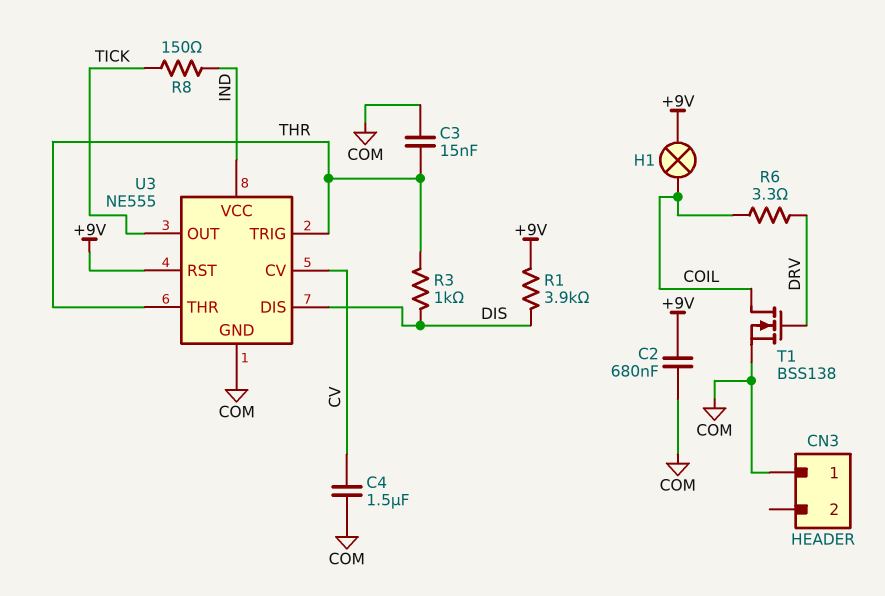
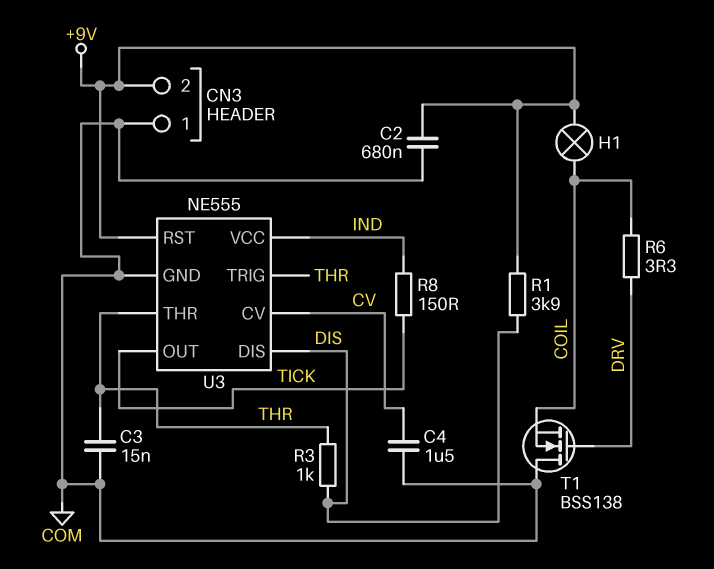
CN3 pin 2: none -> +9V
T1: NMOS BSS138 (G DRV, D COIL, S COM) -> NMOS BSS138 (G DRV, D COM, S COIL)

